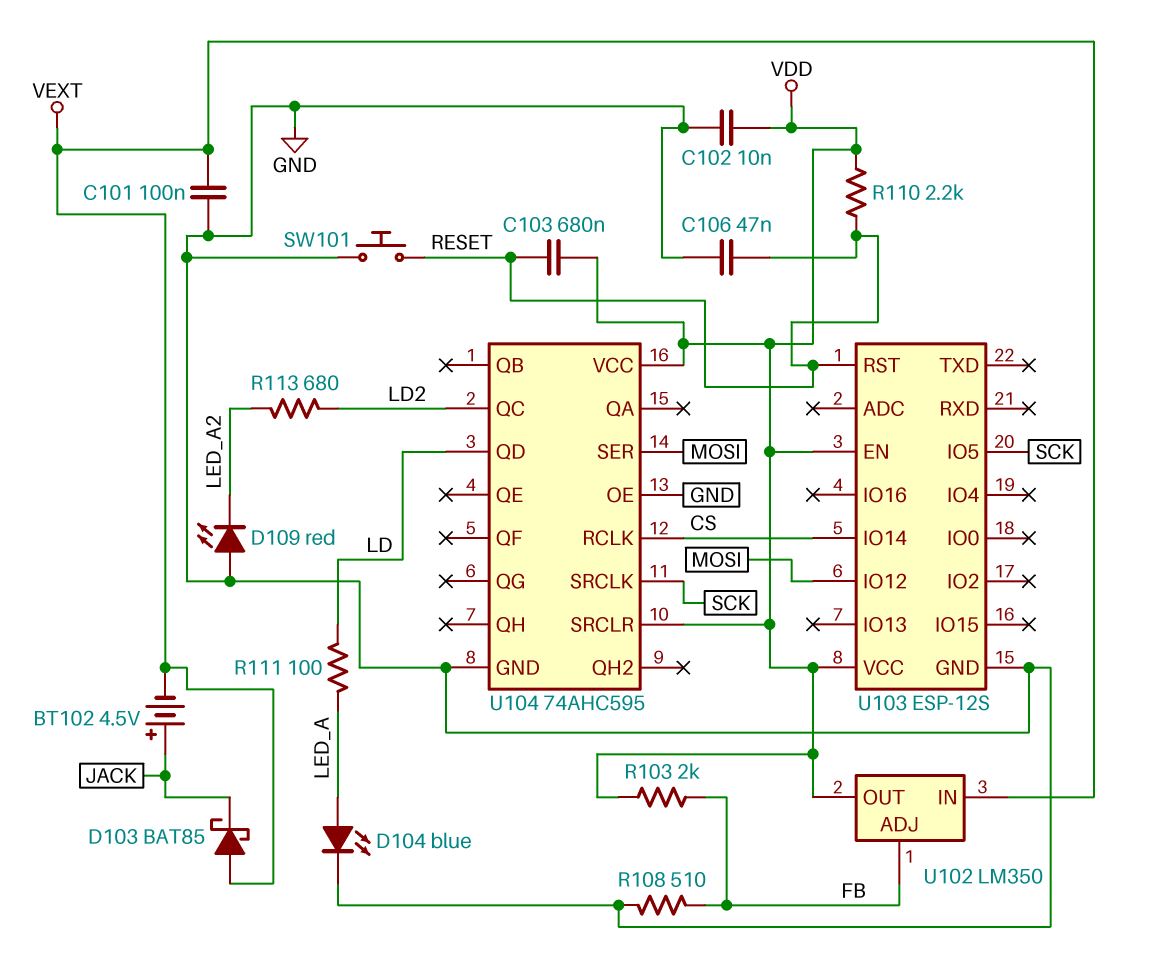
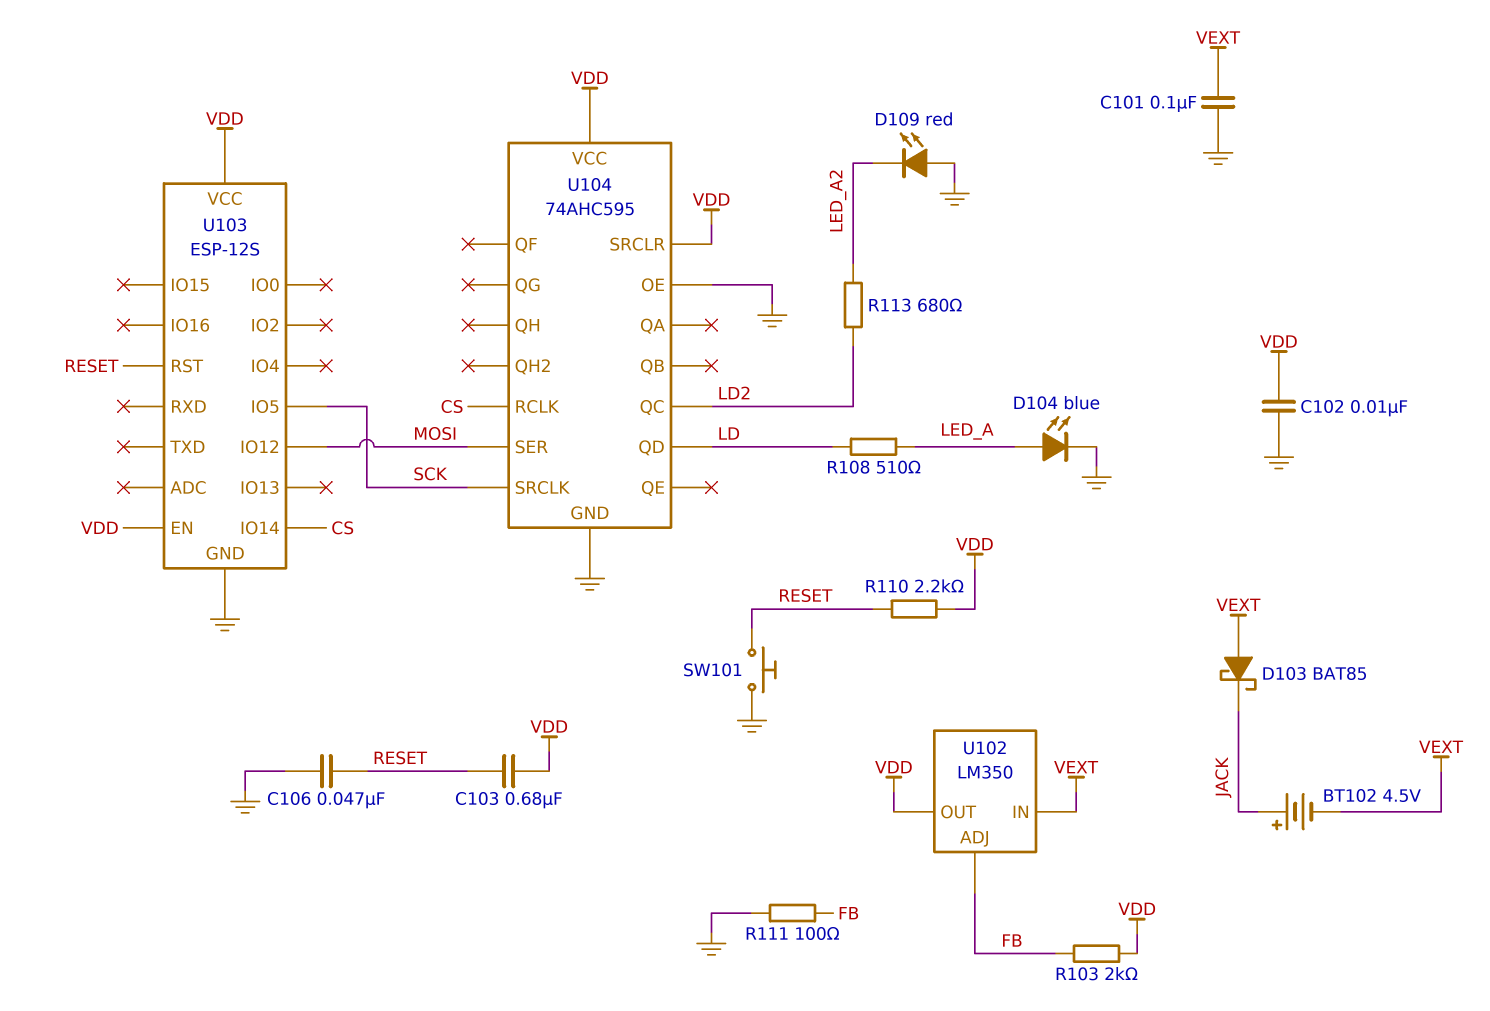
R108: 510 (FB, GND) -> 510 (LD, LED_A)
R111: 100 (LD, LED_A) -> 100 (FB, GND)

